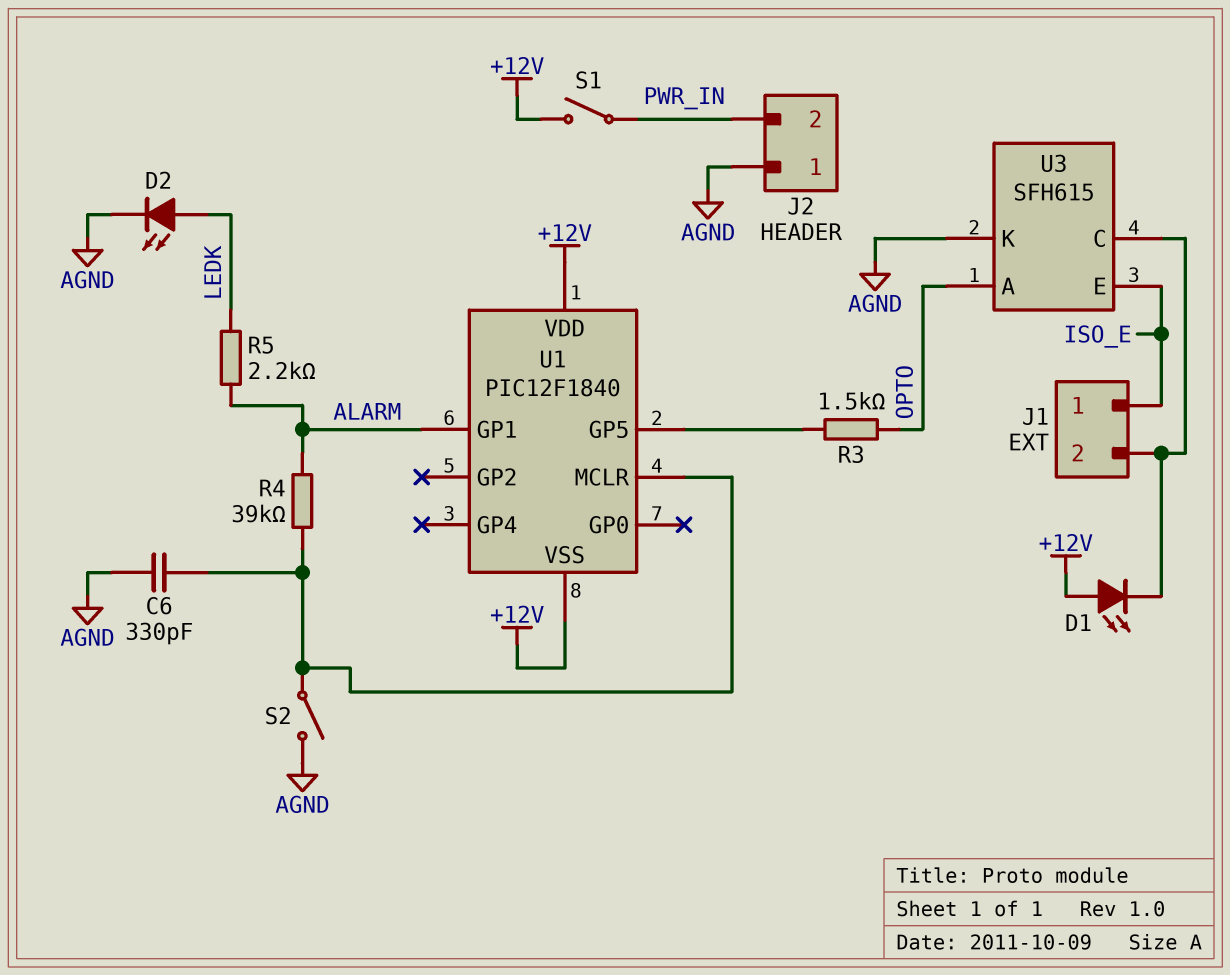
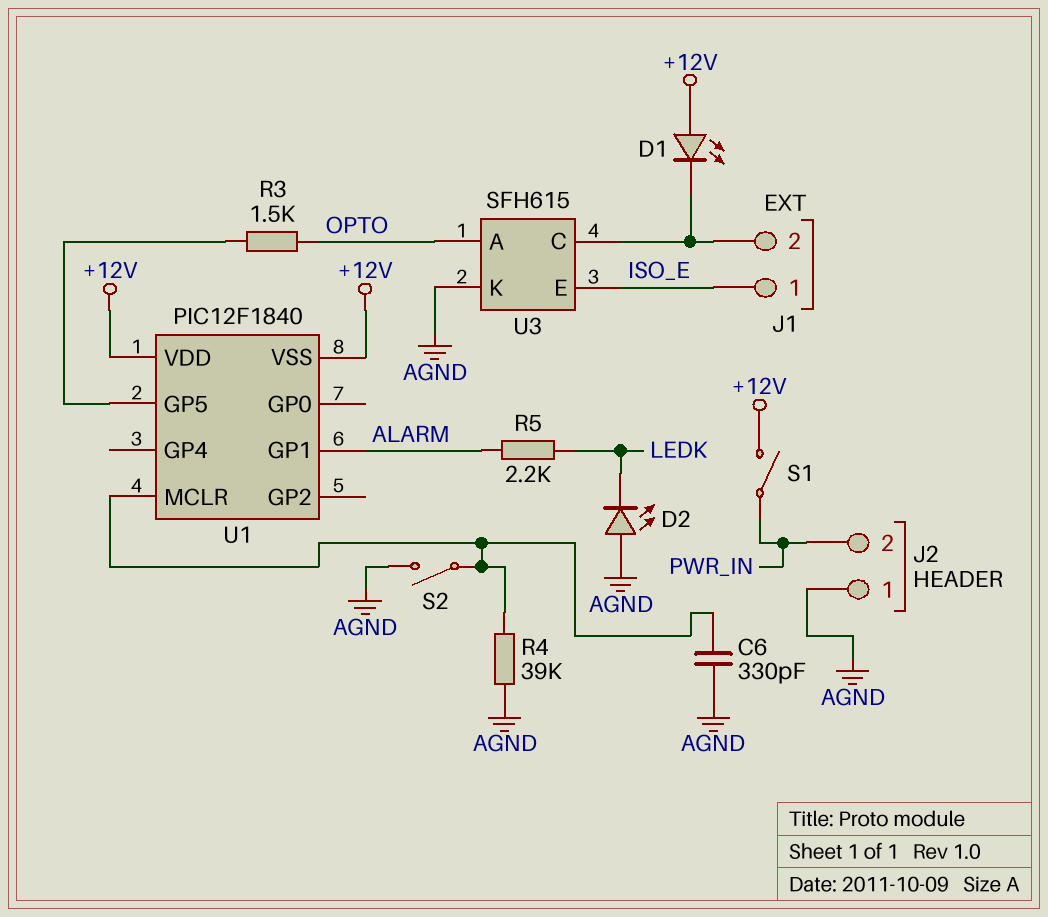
D2: LED (A LEDK, K AGND) -> LED (A AGND, K LEDK)
R4: 39k (ALARM, U1/MCLR) -> 39k (AGND, U1/MCLR)

